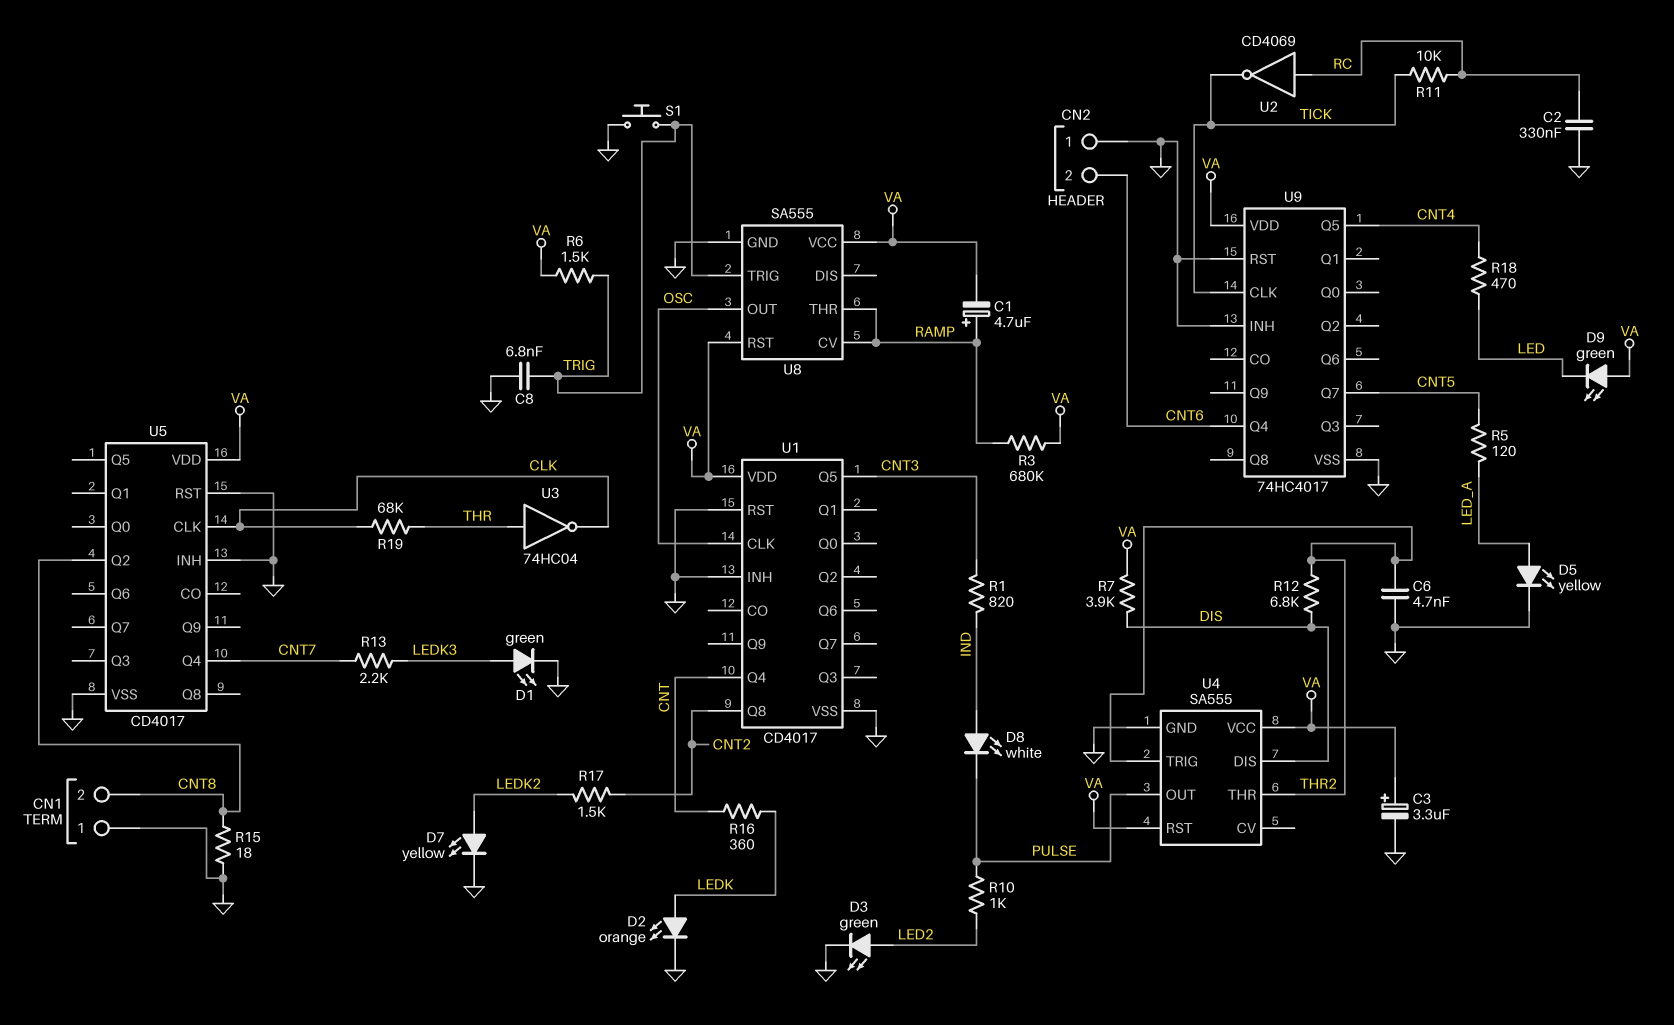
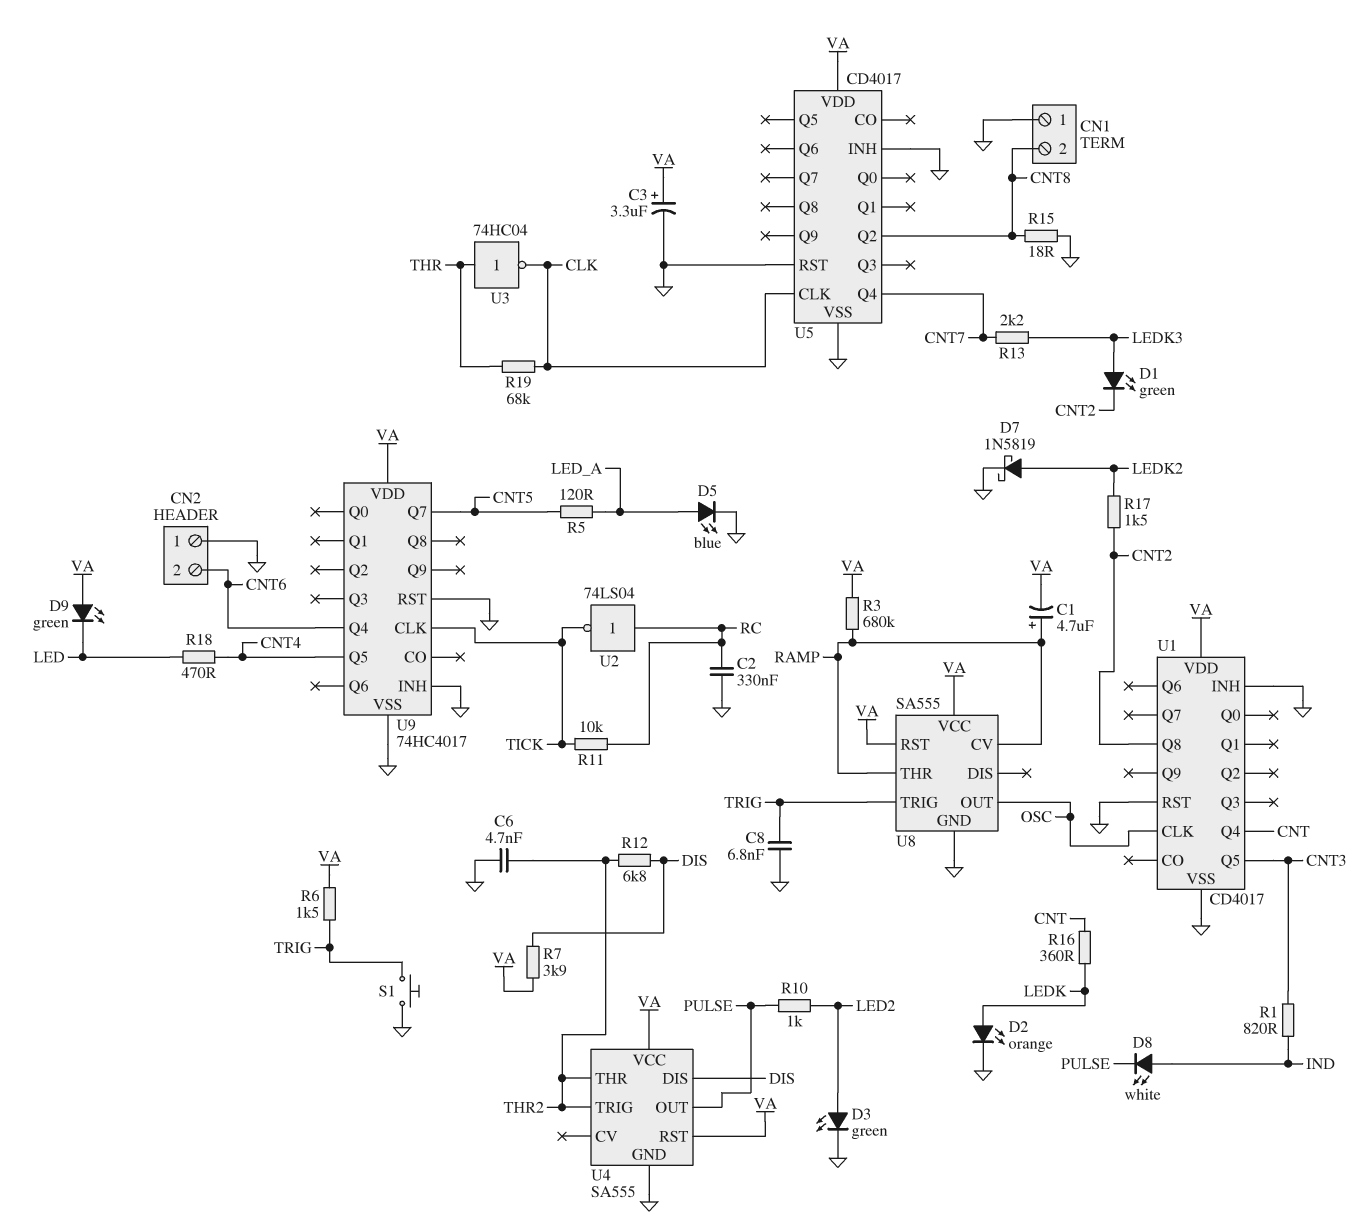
D1: LED green (A LEDK3, K GND) -> LED green (A LEDK3, K CNT2)
D5: LED yellow (A LED_A, K GND) -> LED blue (A LED_A, K GND)
D7: LED yellow (A LEDK2, K GND) -> schottky 1N5819 (A LEDK2, K GND)
U2: NOT CD4069 (in RC, out TICK) -> NOT 74LS04 (in RC, out TICK)

